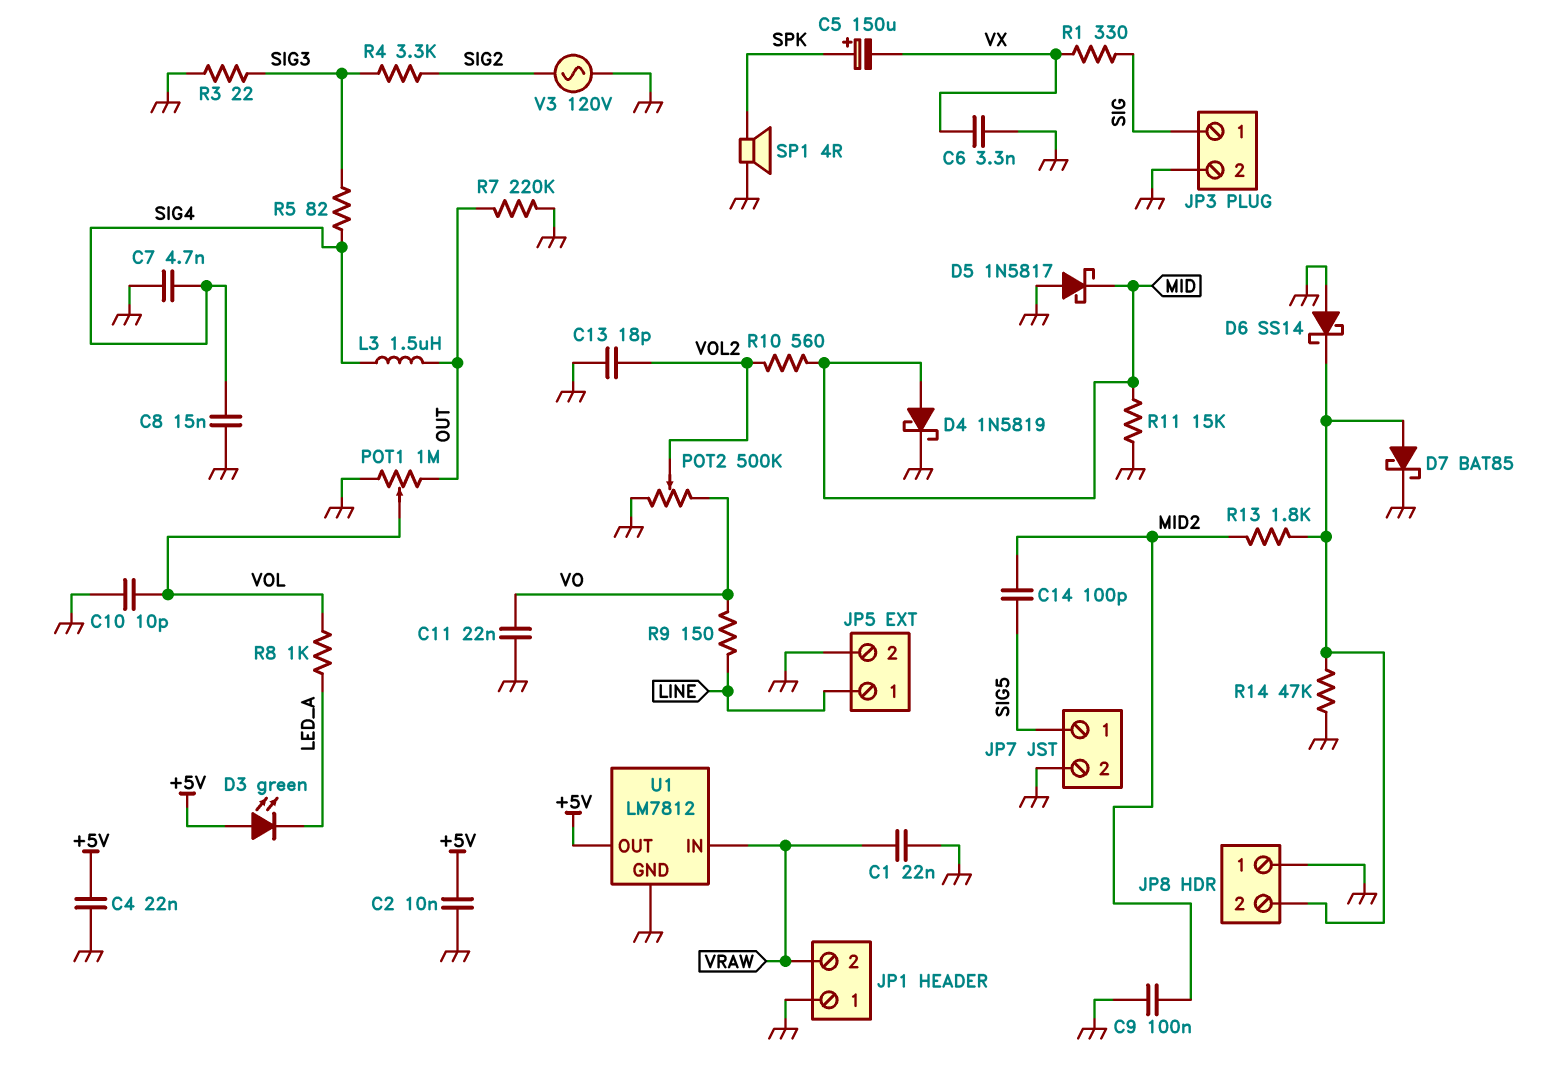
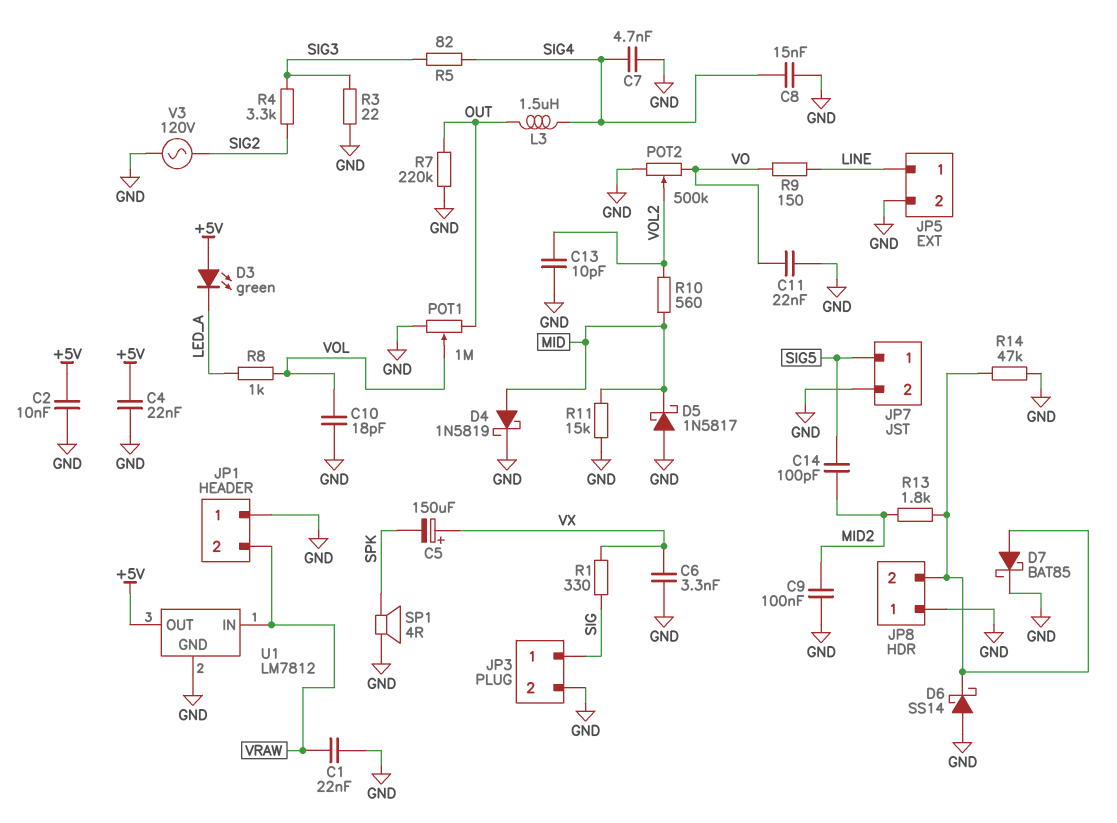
C5: 150uF (plus SPK, minus VX) -> 150uF (plus VX, minus SPK)
C10: 10pF (GND, VOL) -> 18pF (GND, VOL)
C13: 18pF (GND, VOL2) -> 10pF (GND, VOL2)

